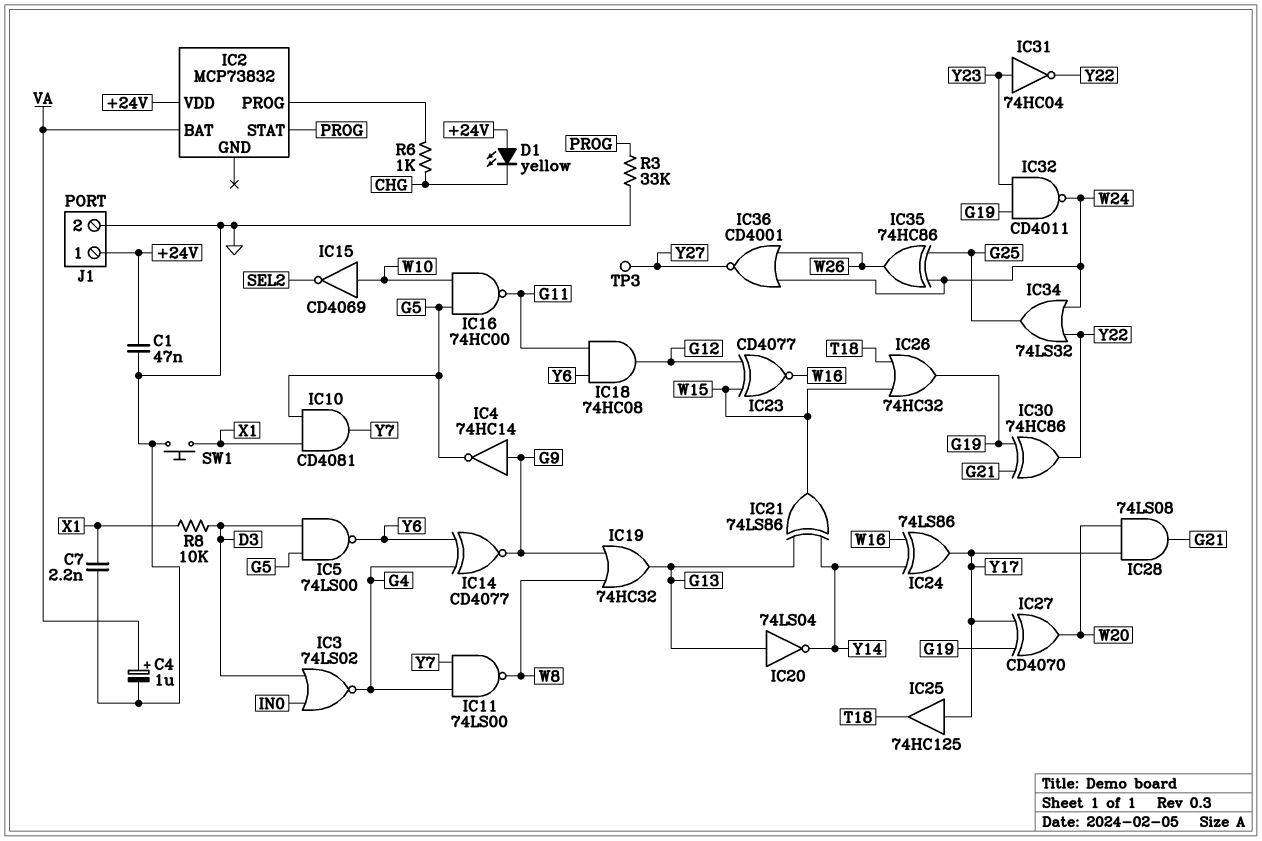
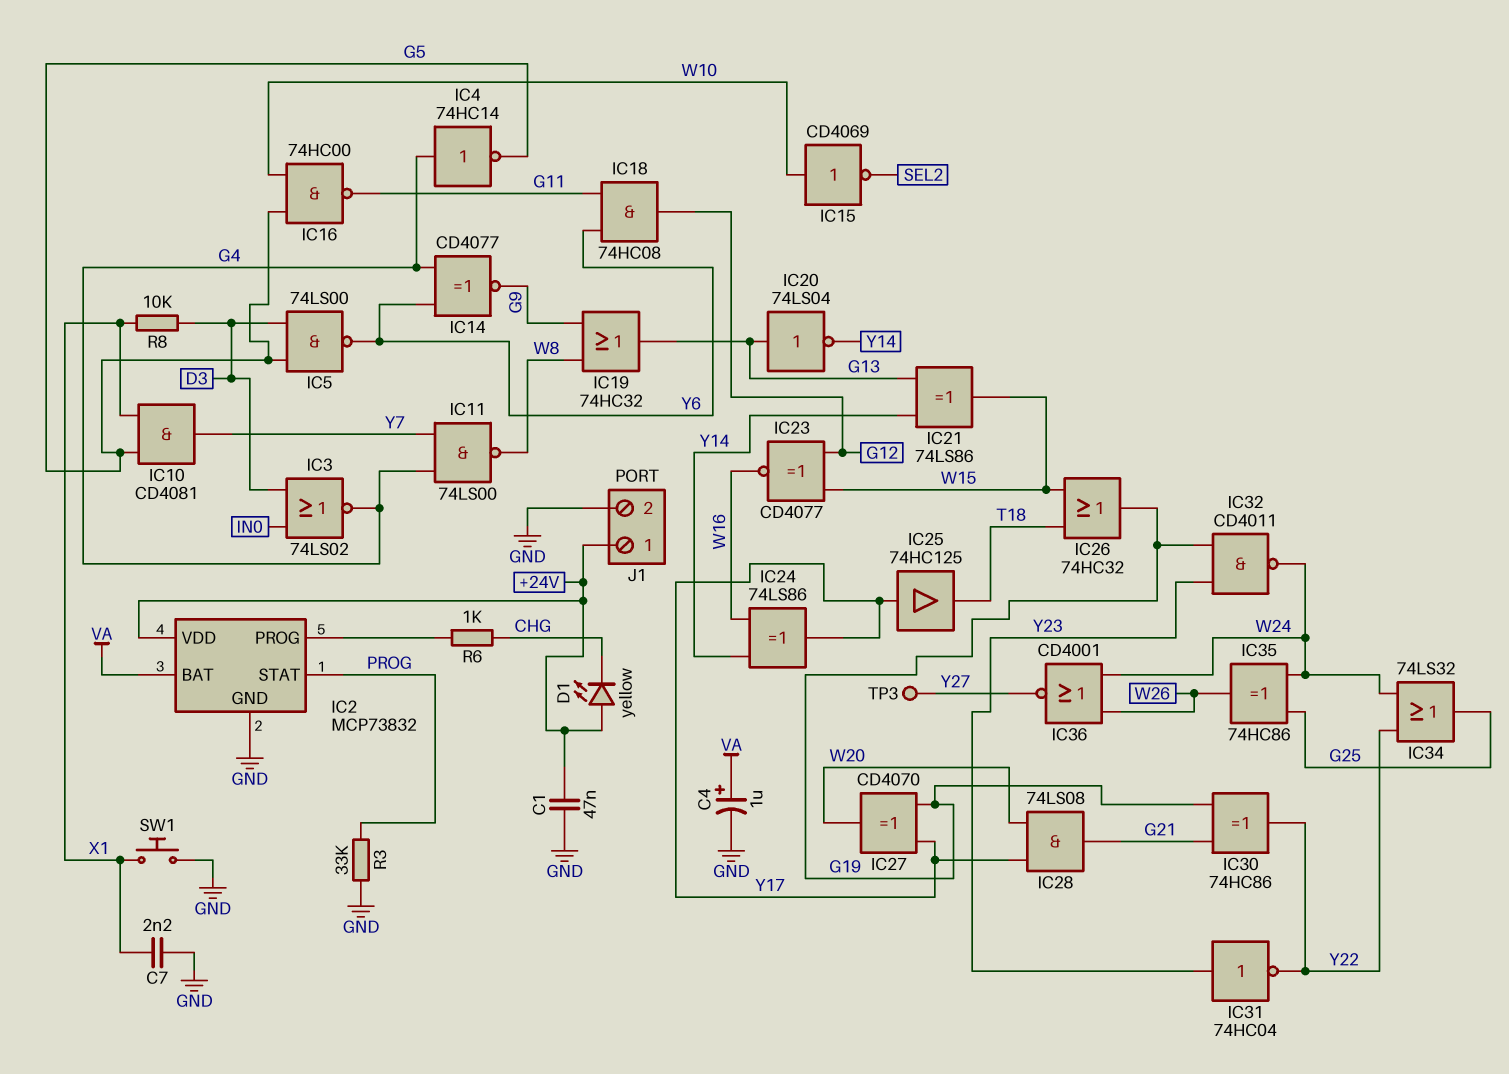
IC2 pin GND: none -> GND
IC4: NOT 74HC14 (in G9, out G5) -> NOT 74HC14 (in G4, out G5)

